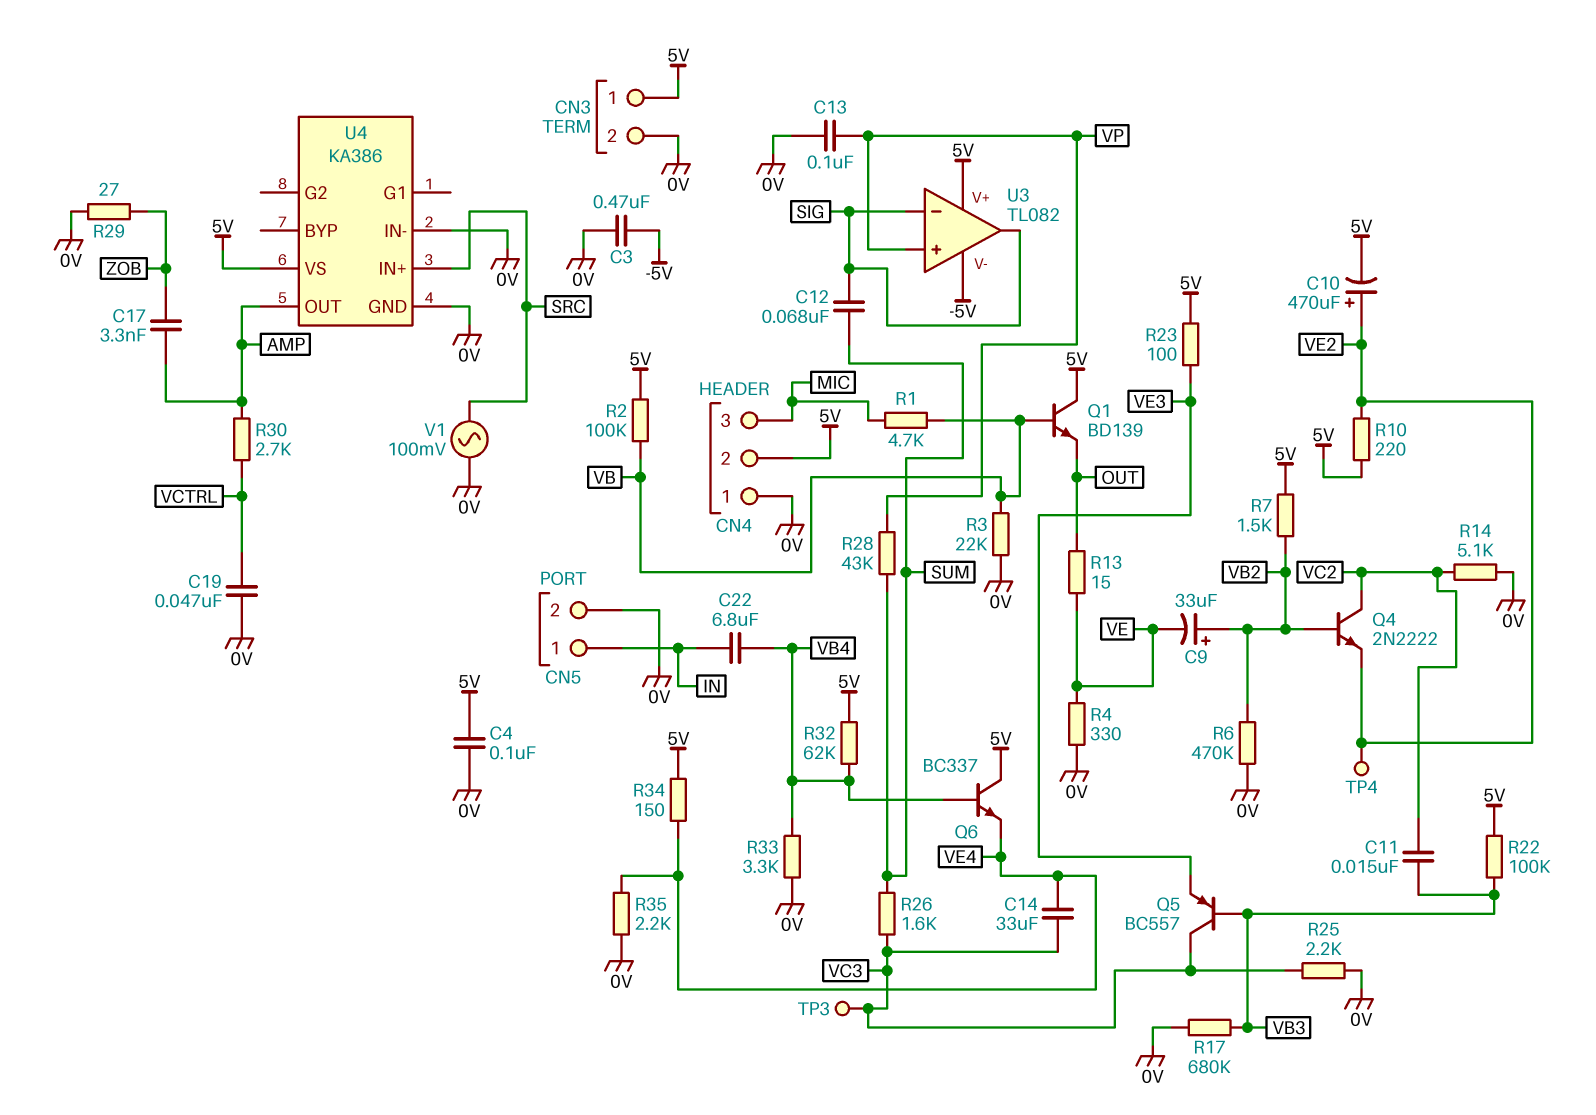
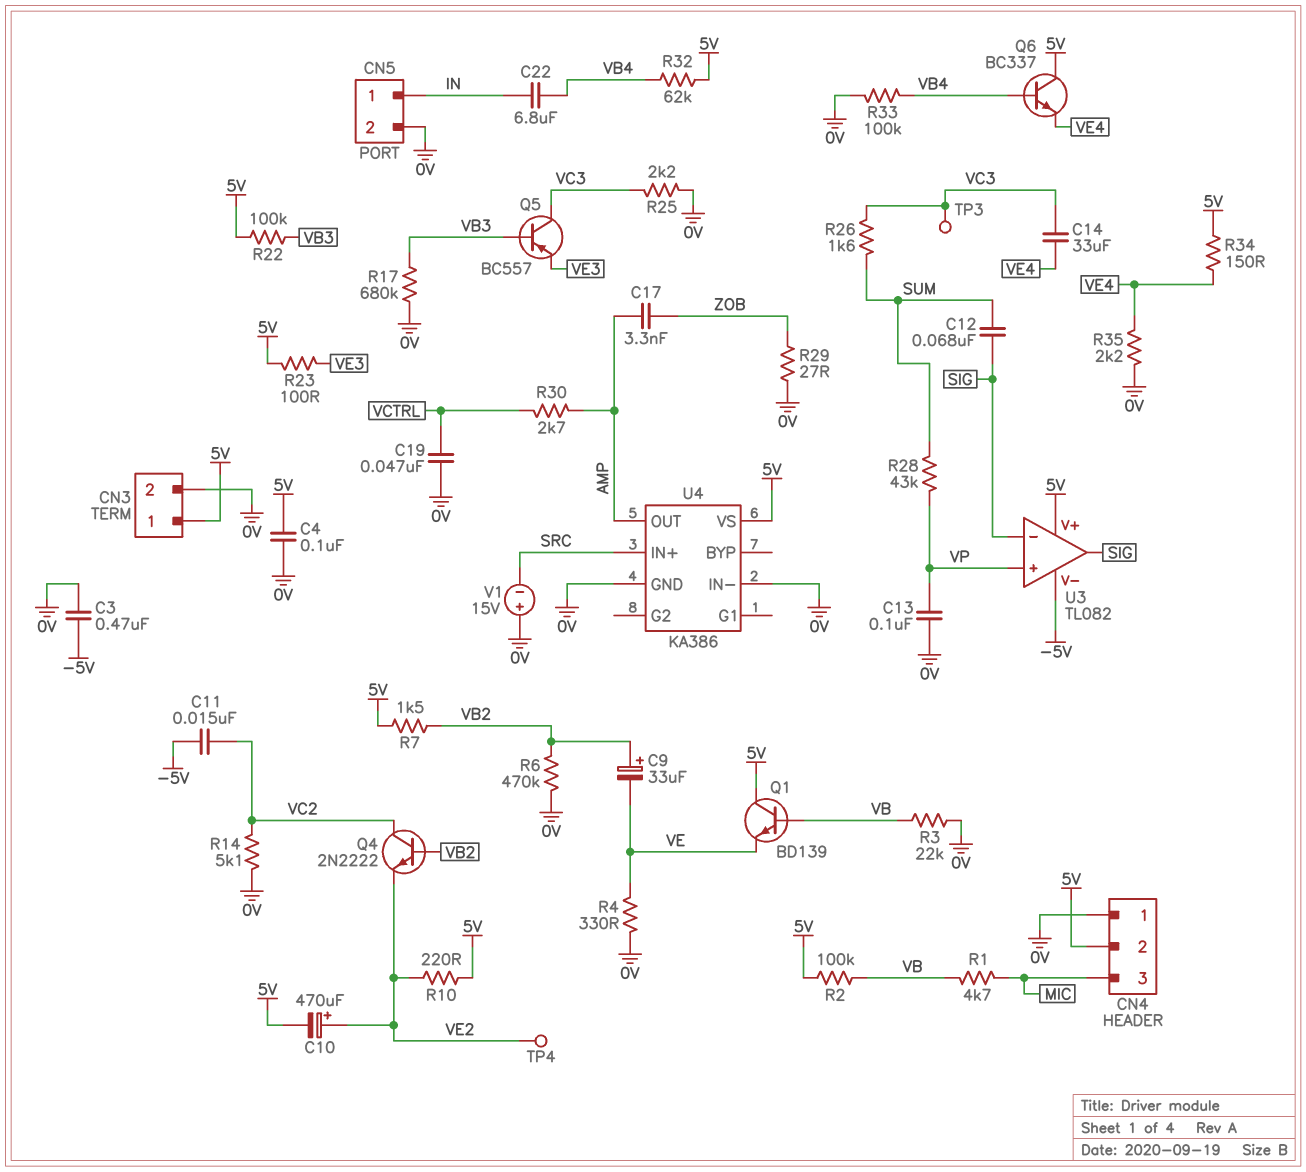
C11: 15nF (VB3, VC2) -> 15nF (-5V, VC2)
Q1: NPN BD139 (B VB, C 5V, E OUT) -> NPN BD139 (B VB, C 5V, E VE)
R13: 15 (OUT, VE) -> none
R33: 3.3k (0V, VB4) -> 100k (0V, VB4)
V1: AC 100mV (0V, SRC) -> 15V (plus 0V, minus SRC)

